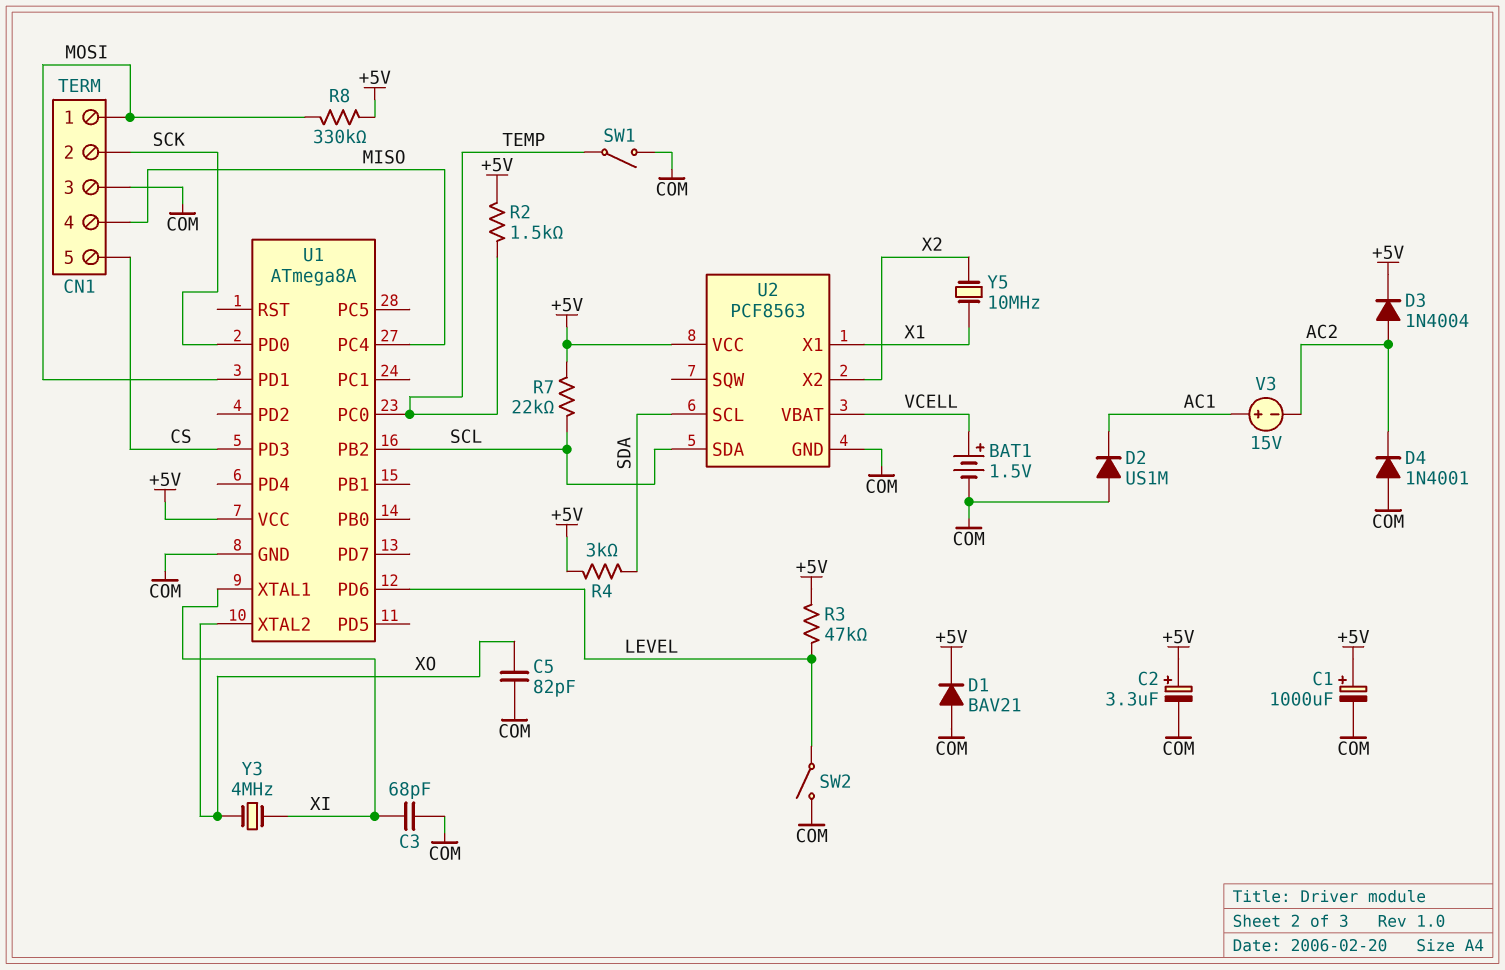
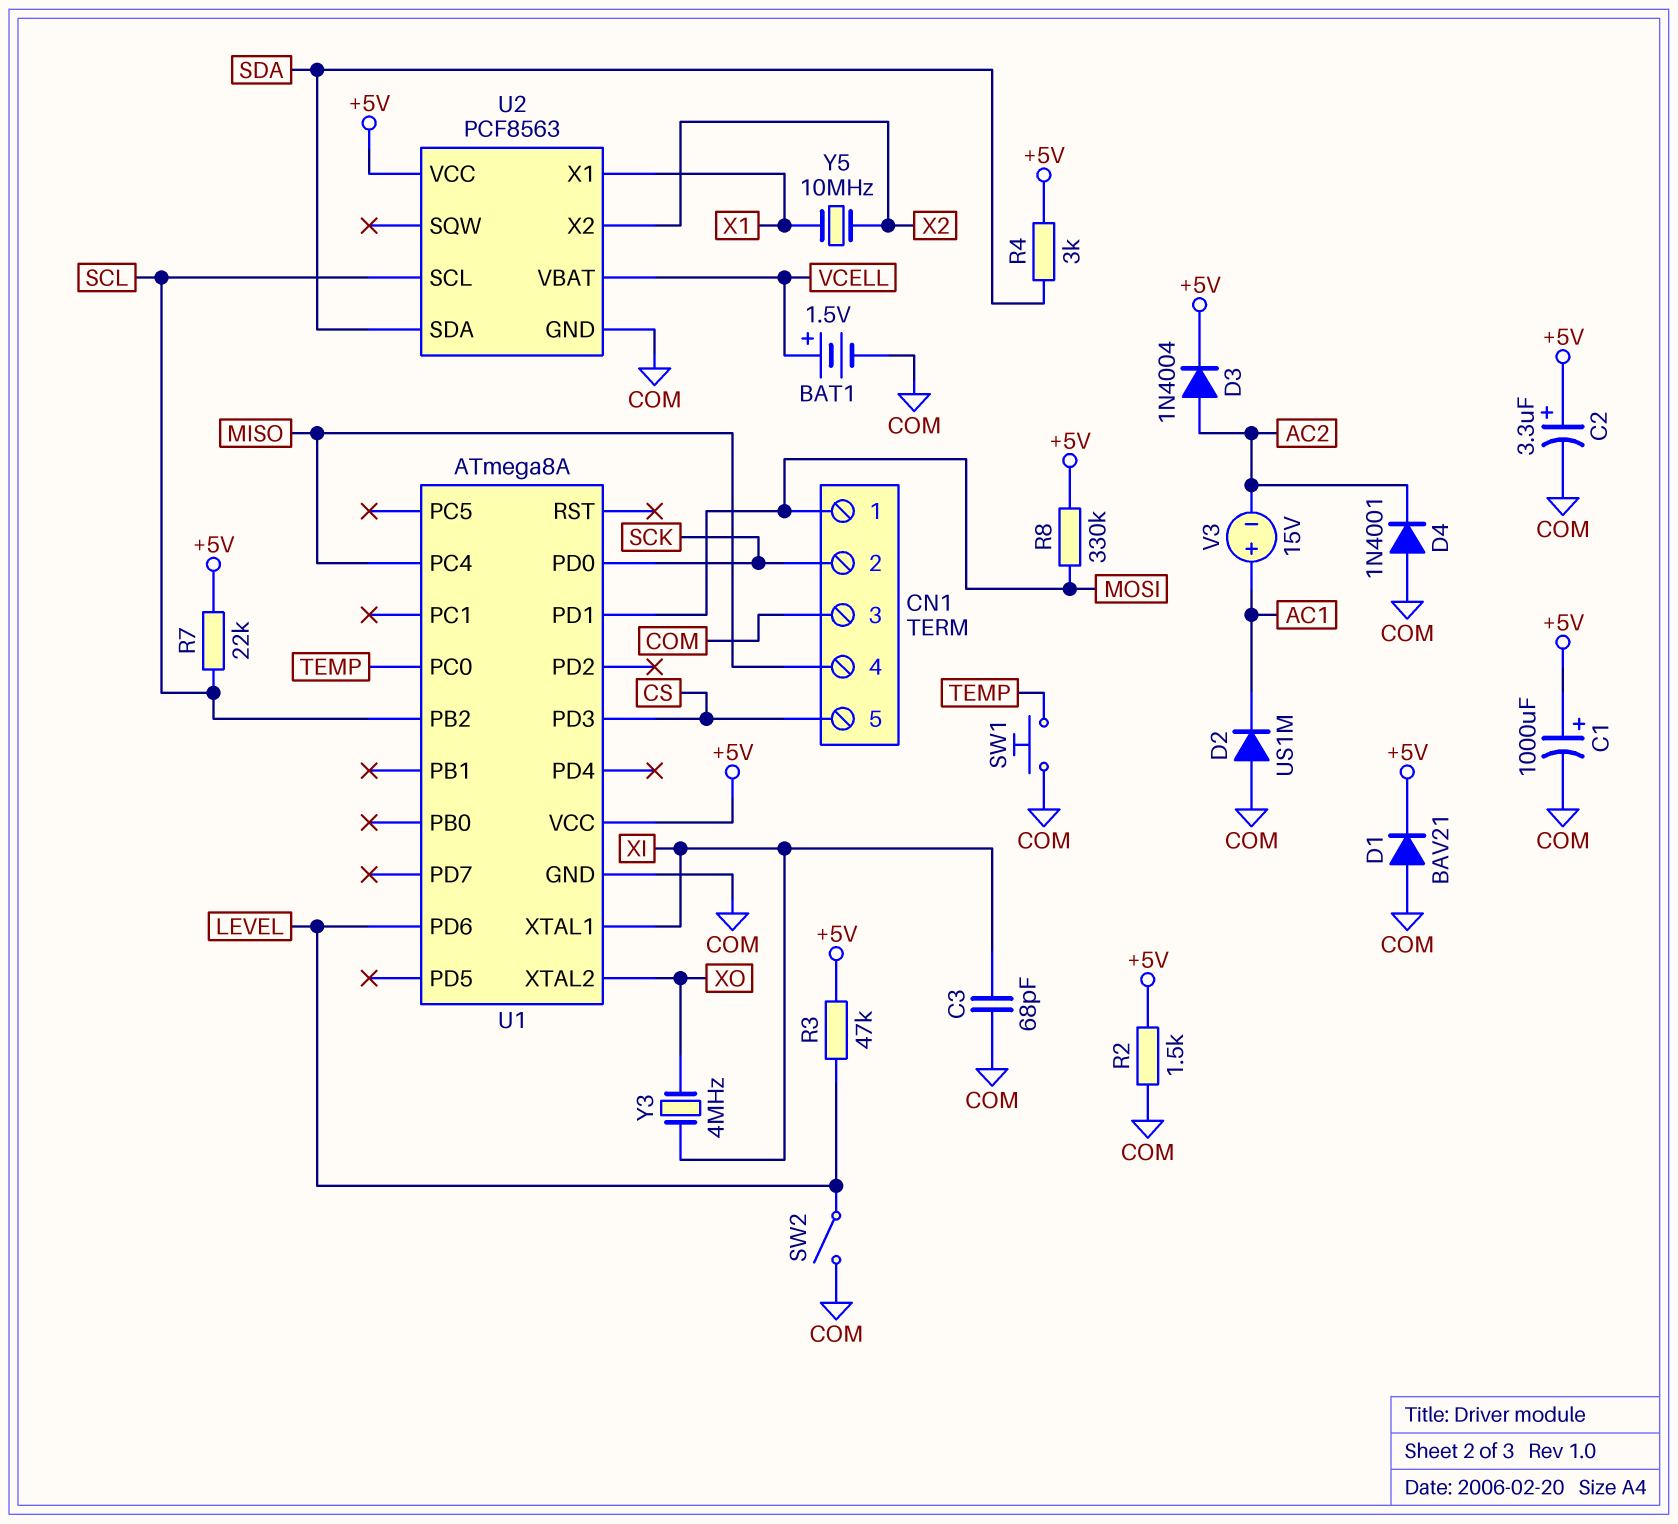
C5: 82pF (COM, XO) -> none
R2: 1.5k (+5V, TEMP) -> 1.5k (+5V, COM)
SW1: switch (COM, TEMP) -> button (COM, TEMP)
U2 pin SCL: SDA -> SCL
U2 pin SDA: SCL -> SDA

